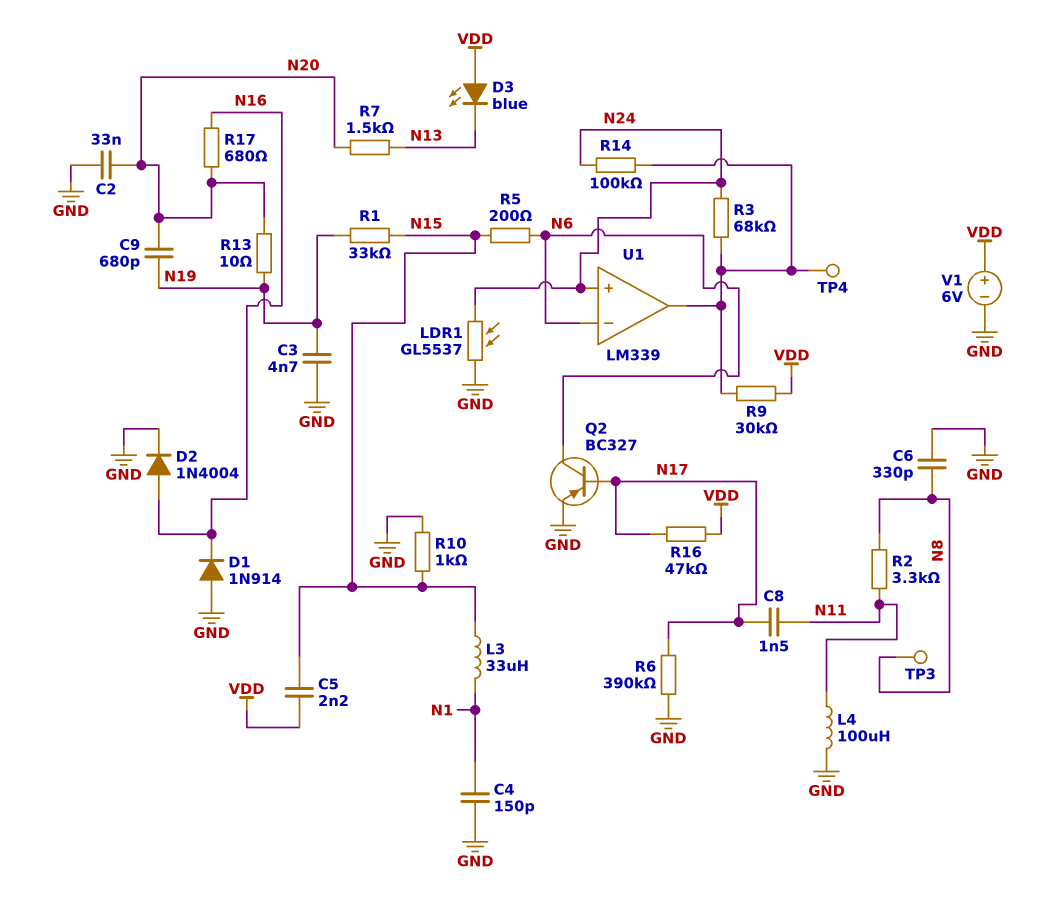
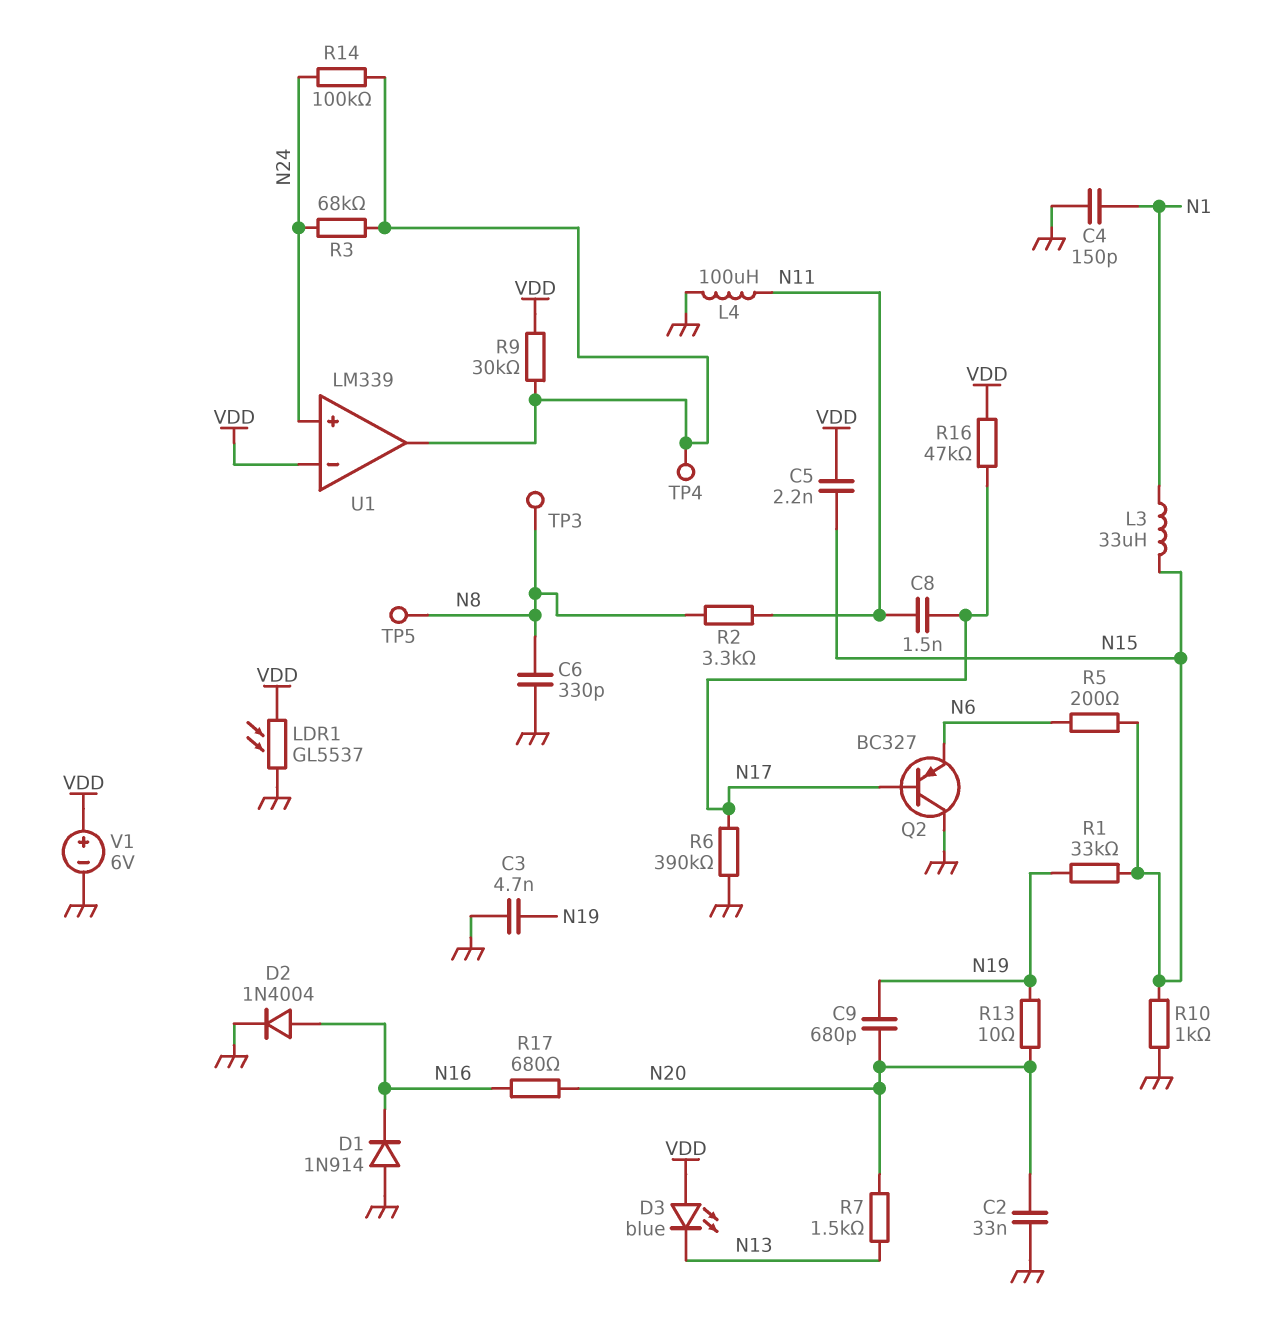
LDR1: GL5537 (GND, N24) -> GL5537 (GND, VDD)
Q2: PNP BC327 (B N17, C N6, E GND) -> PNP BC327 (B N17, C GND, E N6)
TP5: none -> test point (N8)
U1 pin in-: N6 -> VDD

